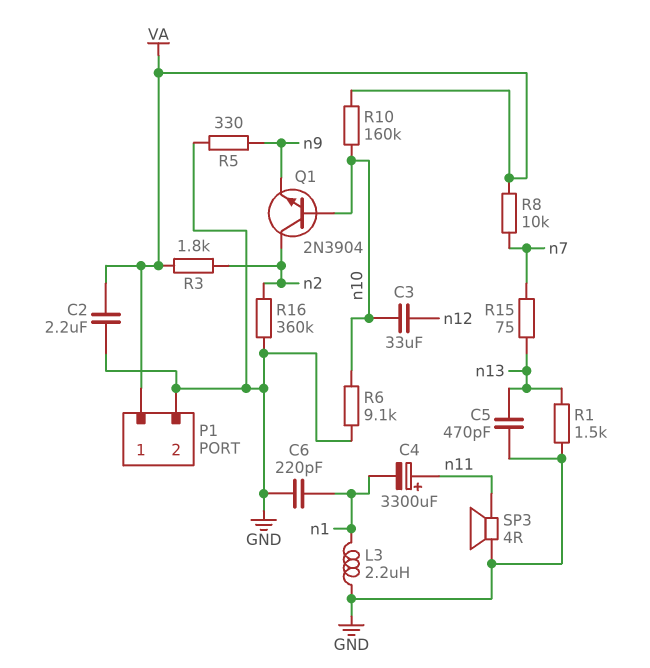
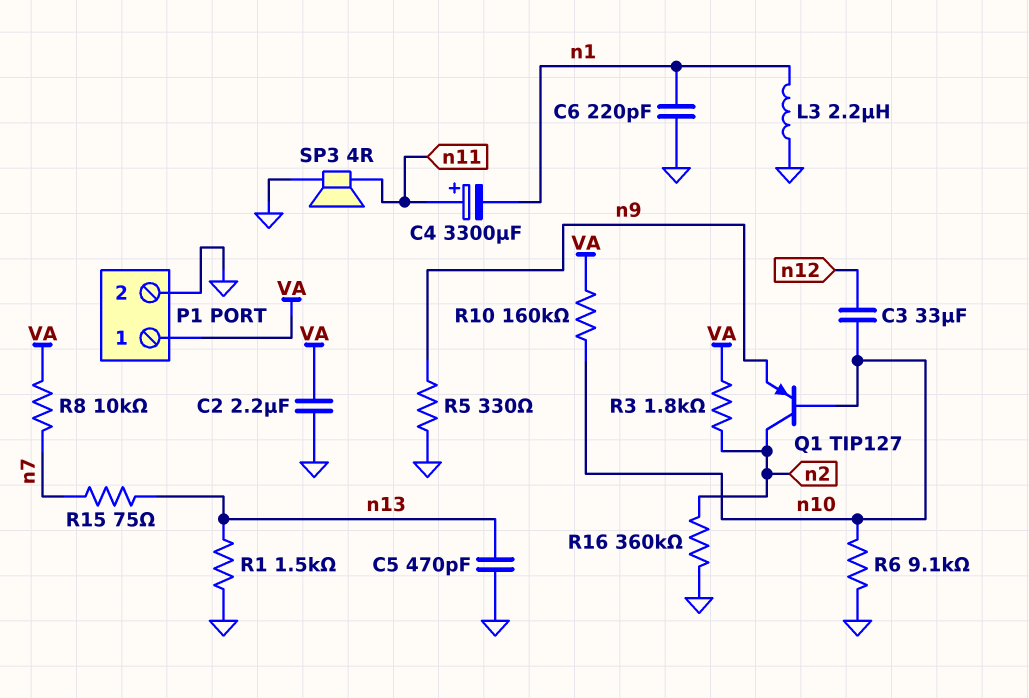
Q1: NPN 2N3904 (B n10, C n2, E n9) -> PNP TIP127 (B n10, C n2, E n9)

